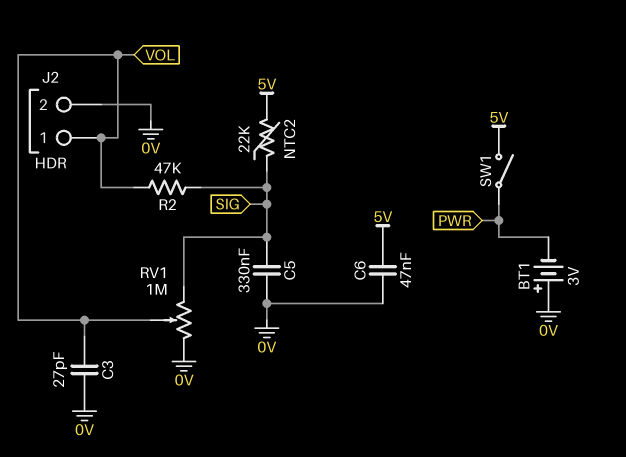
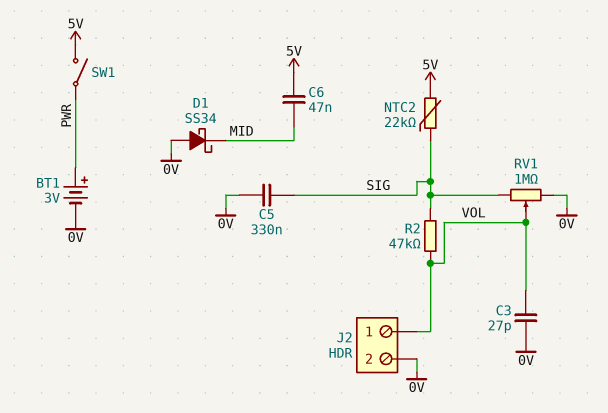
BT1: 3V (plus 0V, minus PWR) -> 3V (plus PWR, minus 0V)
C6: 47nF (0V, 5V) -> 47nF (5V, MID)
D1: none -> schottky SS34 (A 0V, K MID)

